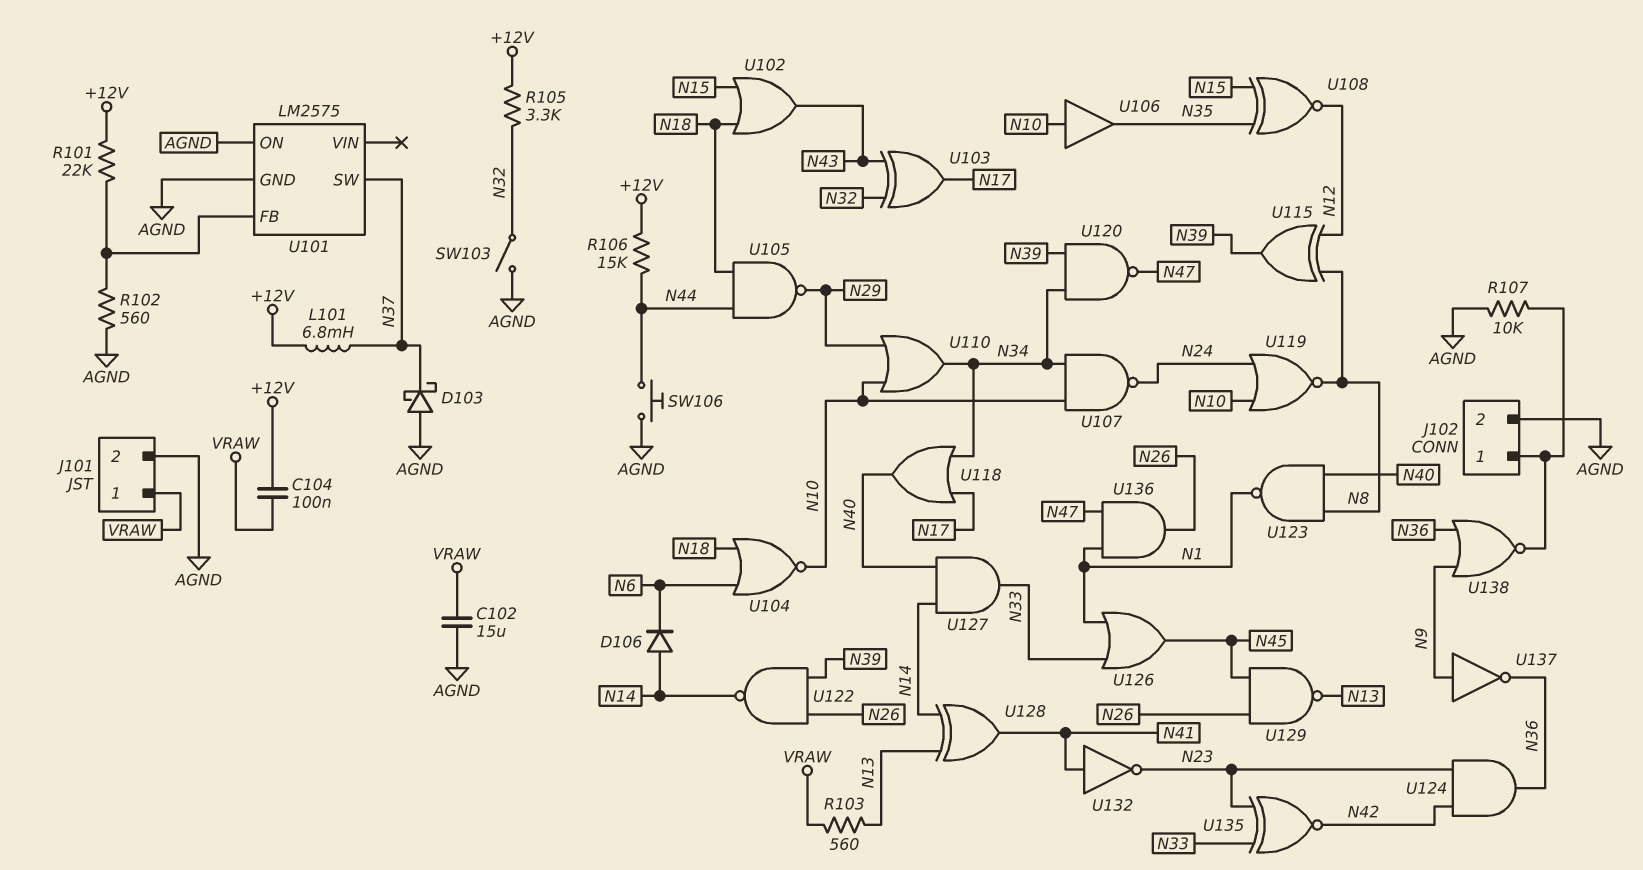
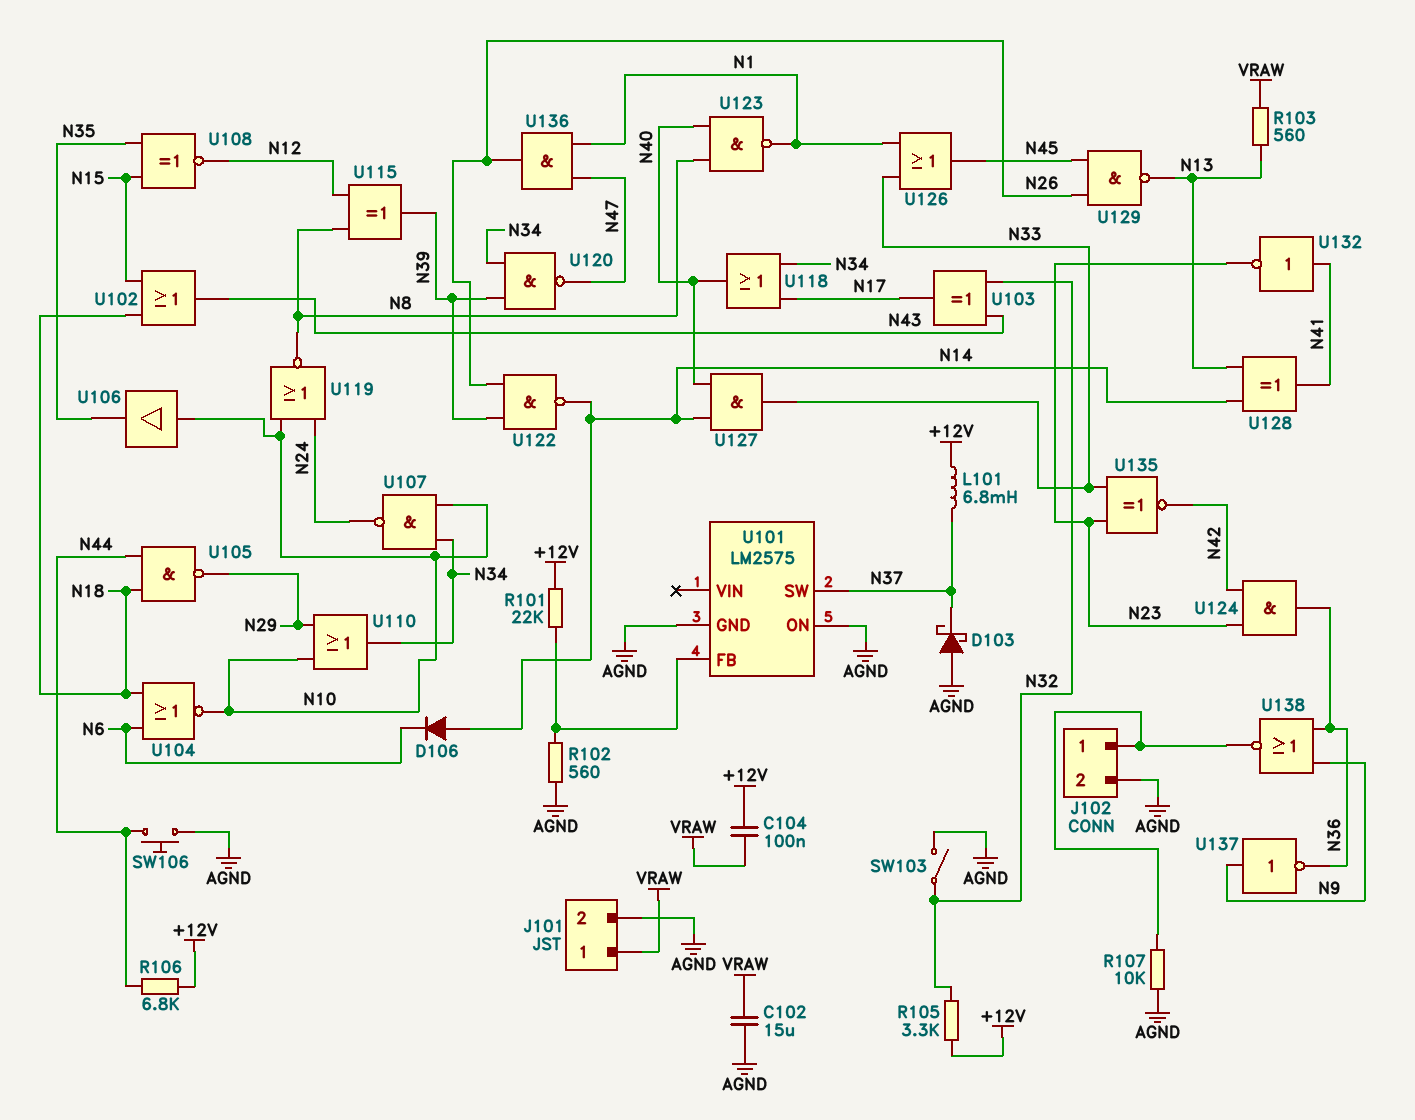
R106: 15k (+12V, N44) -> 6.8k (+12V, N44)

